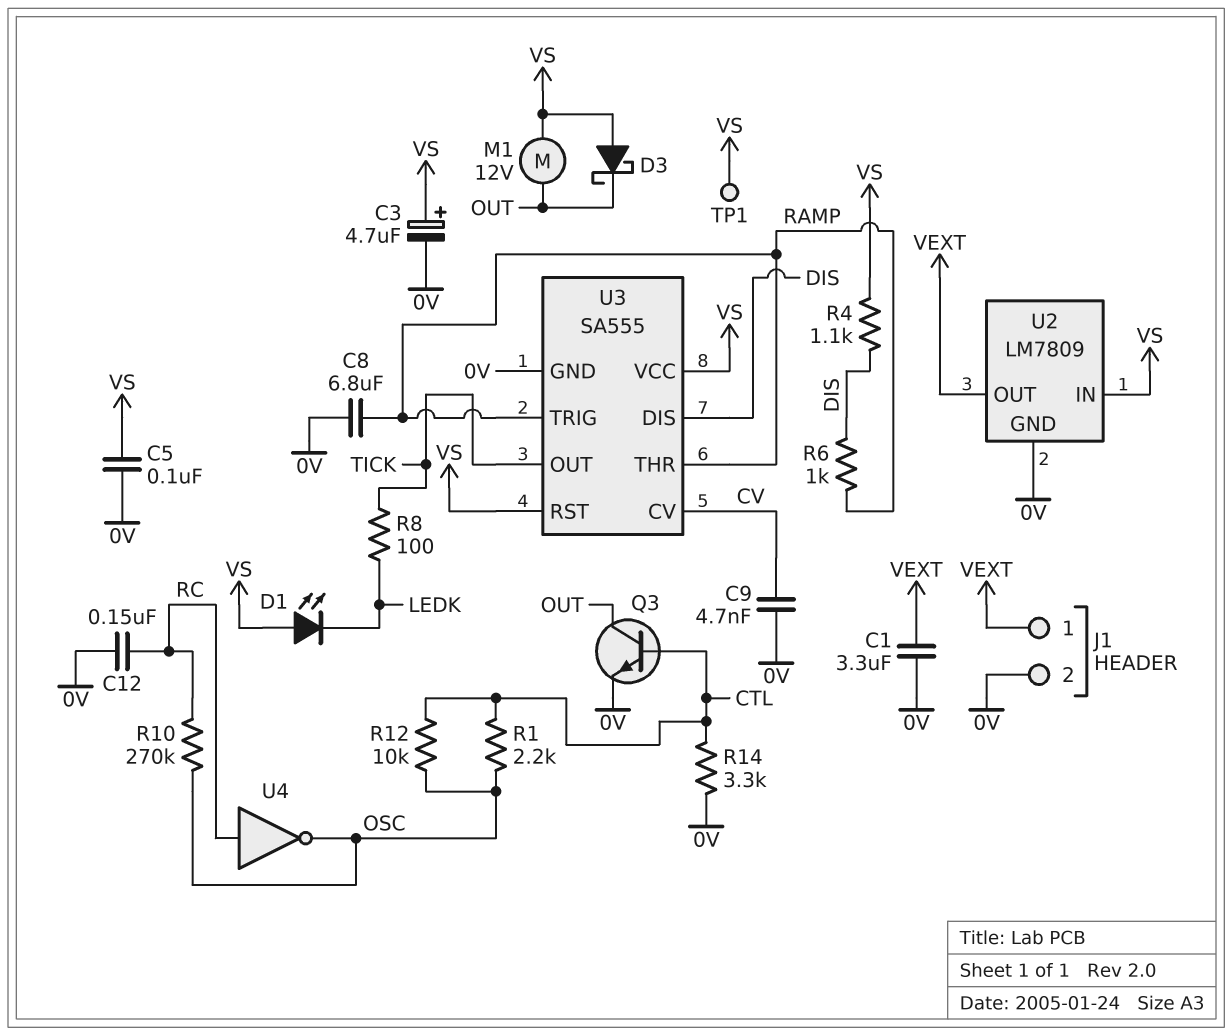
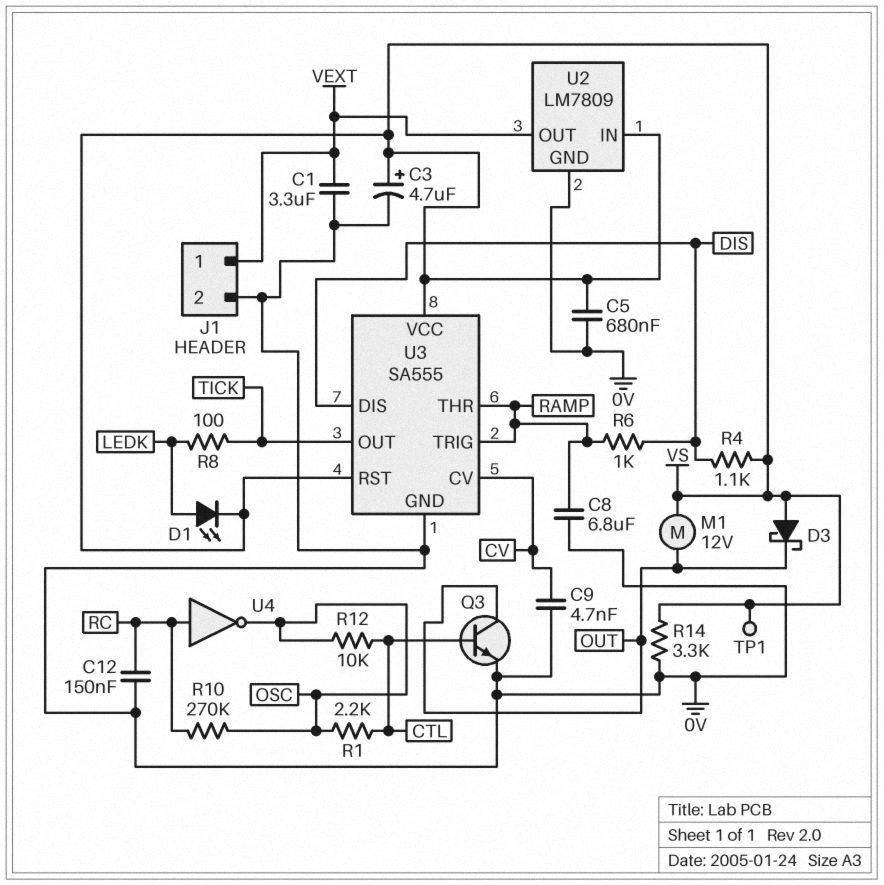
C5: 100nF (0V, VS) -> 680nF (0V, VS)
D1: LED (A VS, K LEDK) -> LED (A LEDK, K VS)
R14: 3.3k (0V, CTL) -> 3.3k (0V, VS)

